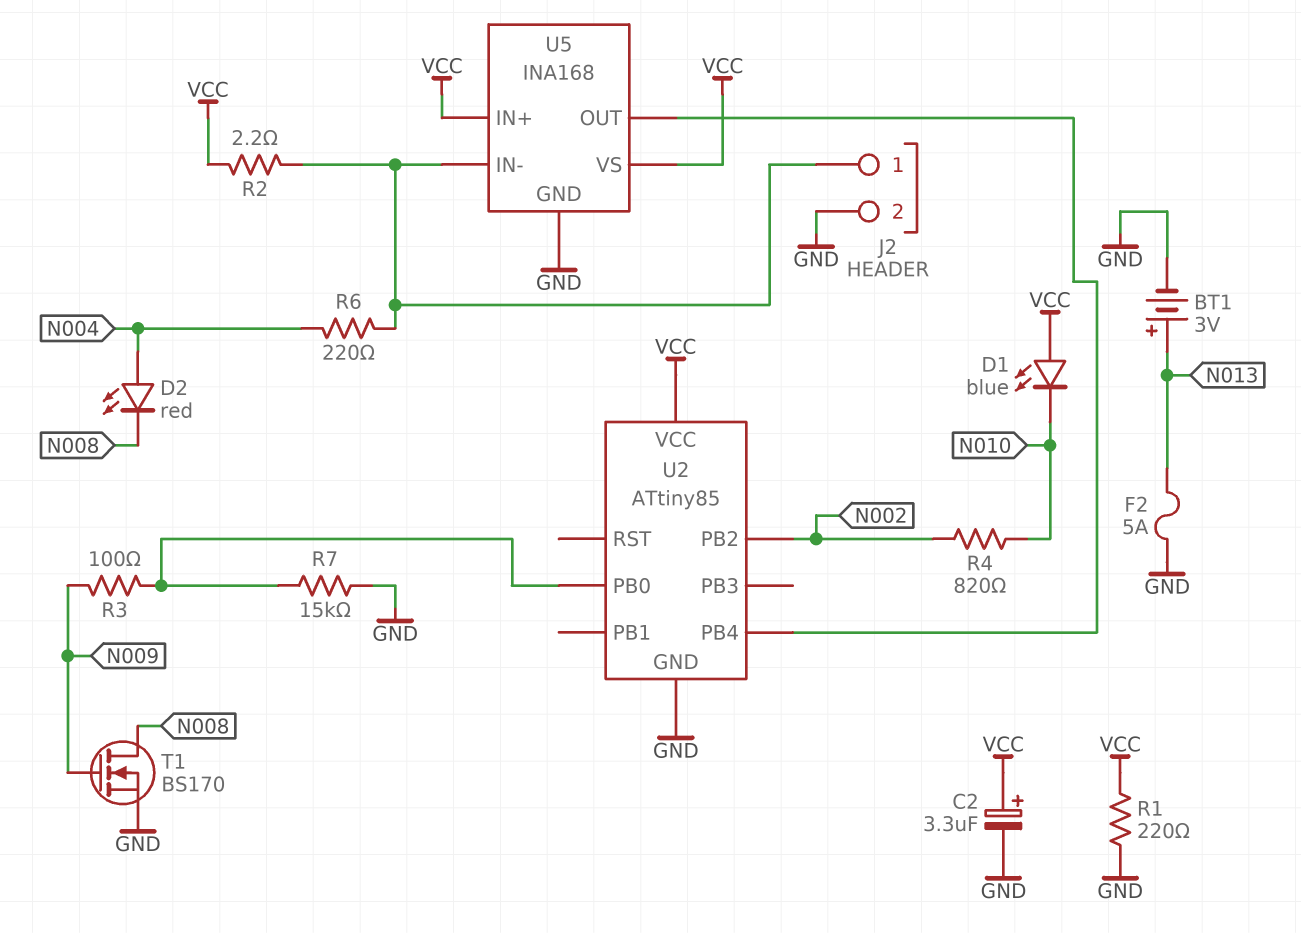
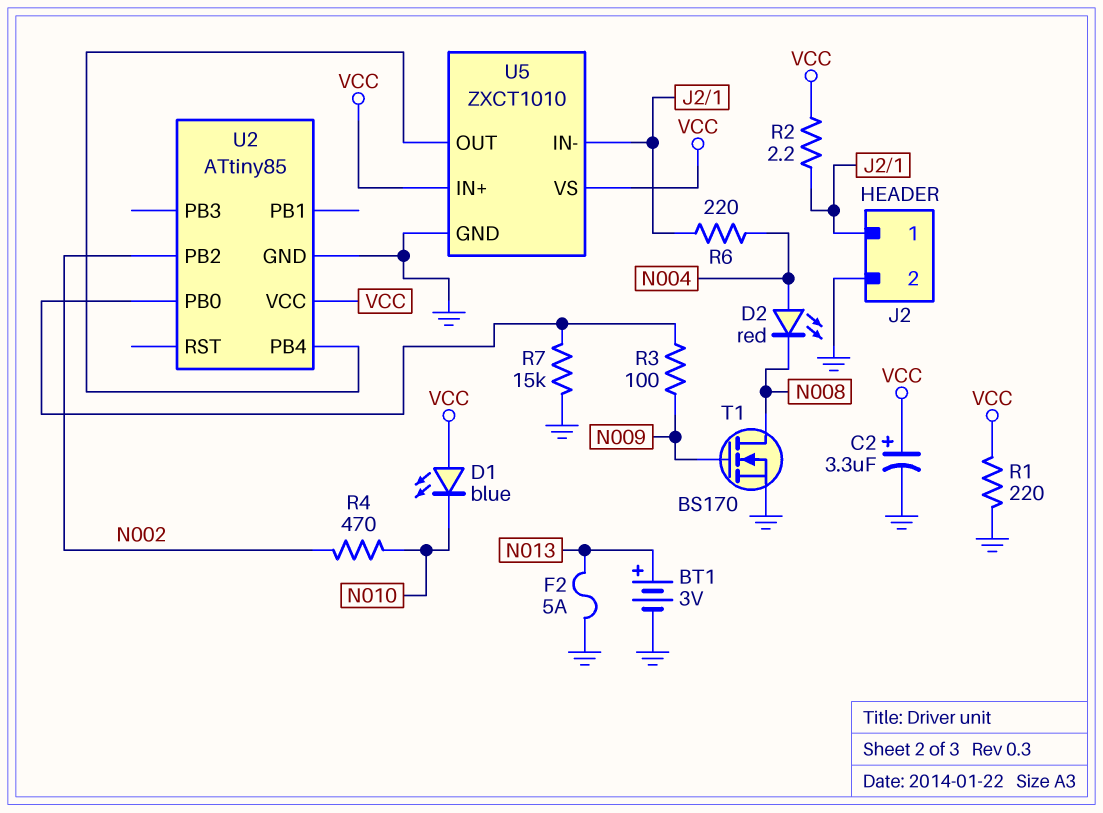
R4: 820 (N002, N010) -> 470 (N002, N010)
U5: INA168 -> ZXCT1010

